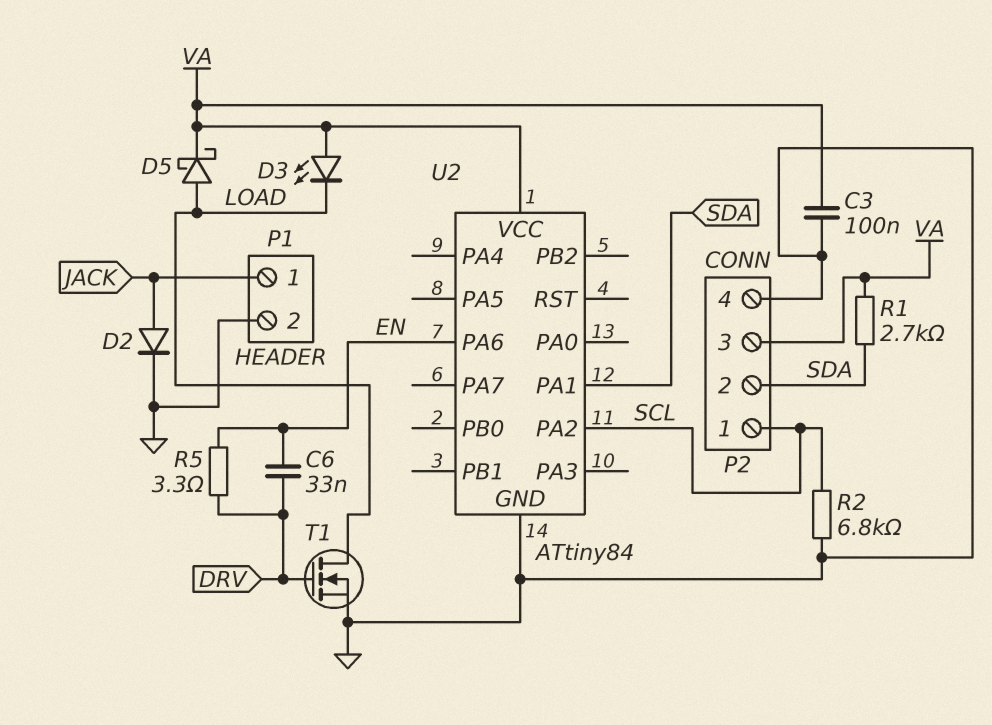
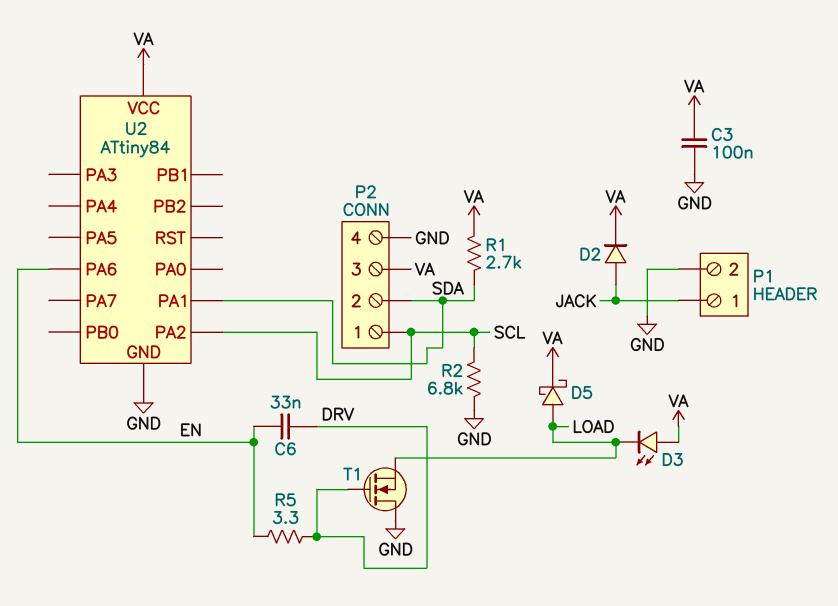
D2: diode (A JACK, K GND) -> diode (A JACK, K VA)
T1: NMOS (G DRV, D LOAD, S GND) -> NMOS (G DRV, D GND, S LOAD)

